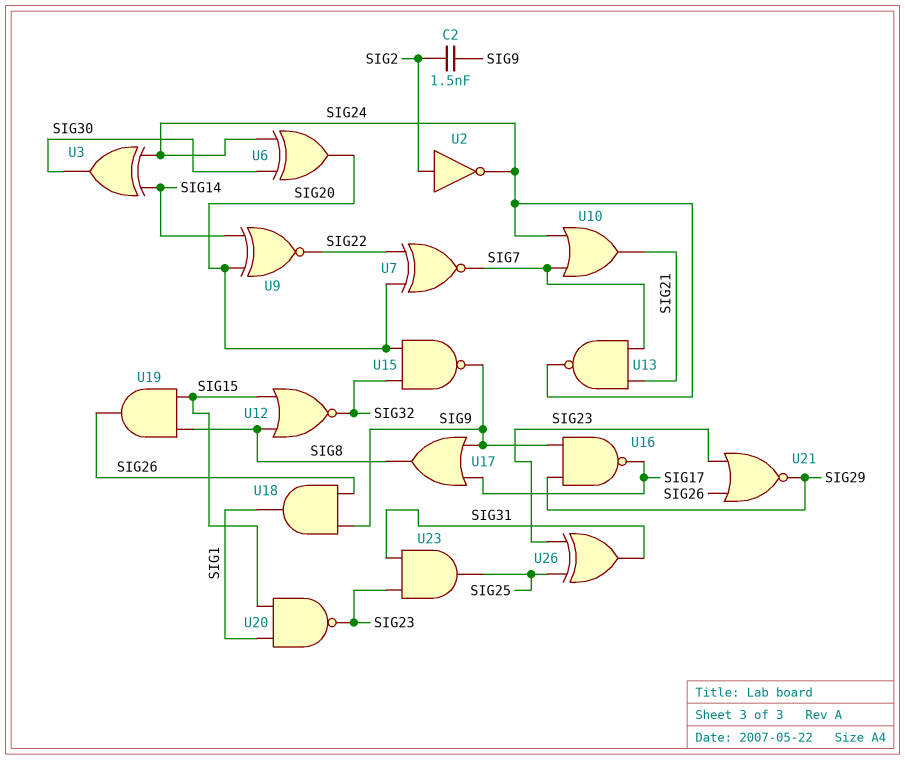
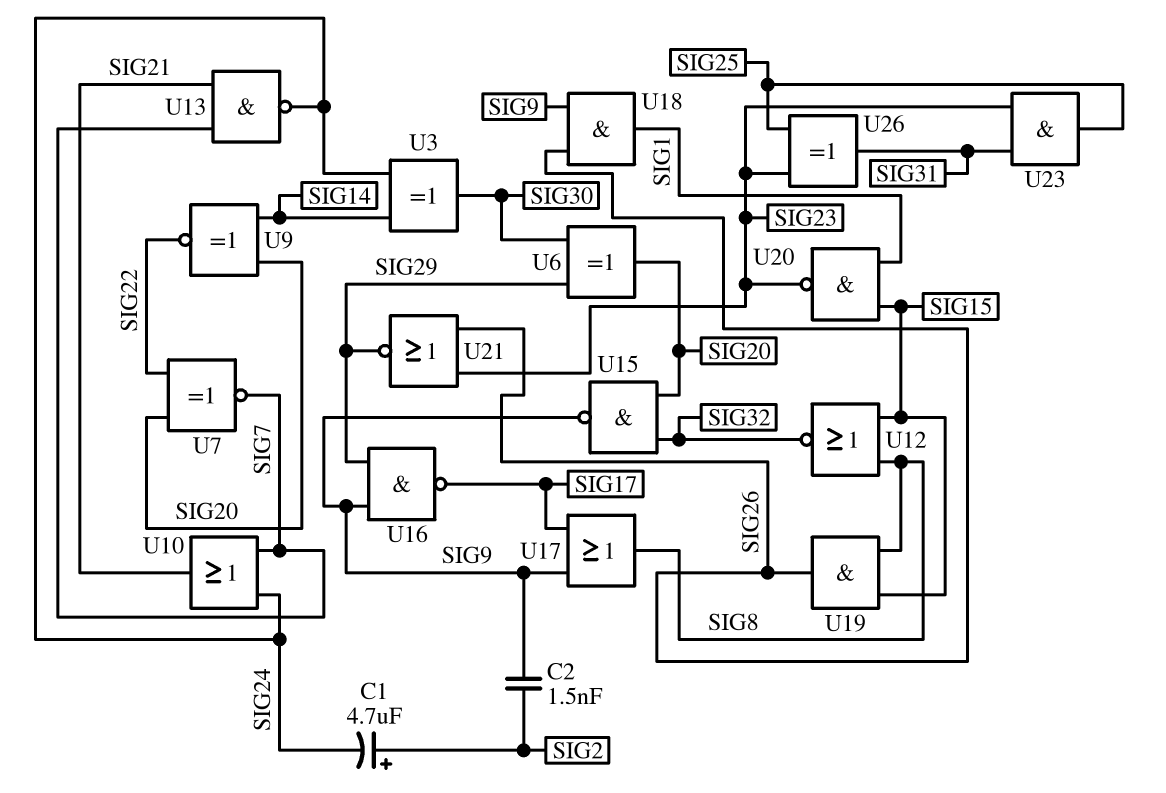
C1: none -> 4.7uF (plus SIG2, minus SIG24)
U2: NOT (in SIG2, out SIG24) -> none
U6: XOR (in SIG24, in SIG30, out SIG20) -> XOR (in SIG29, in SIG30, out SIG20)

